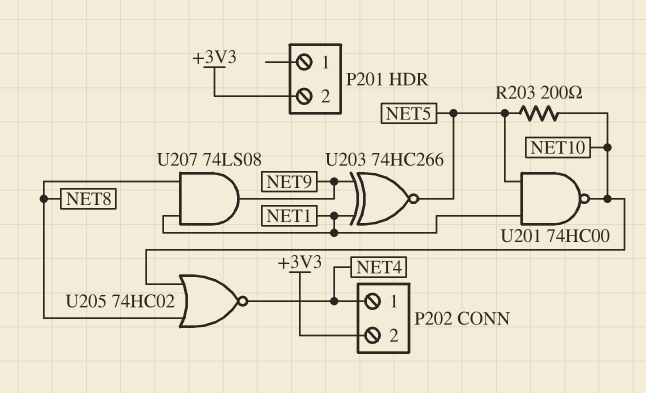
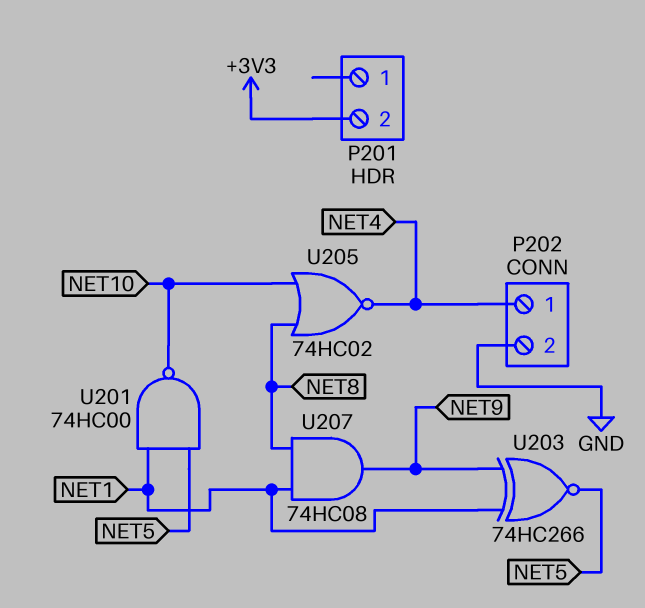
P202 pin 2: +3V3 -> GND
R203: 200 (NET5, NET10) -> none
U207: AND 74LS08 (in NET1, in NET8, out NET9) -> AND 74HC08 (in NET1, in NET8, out NET9)

